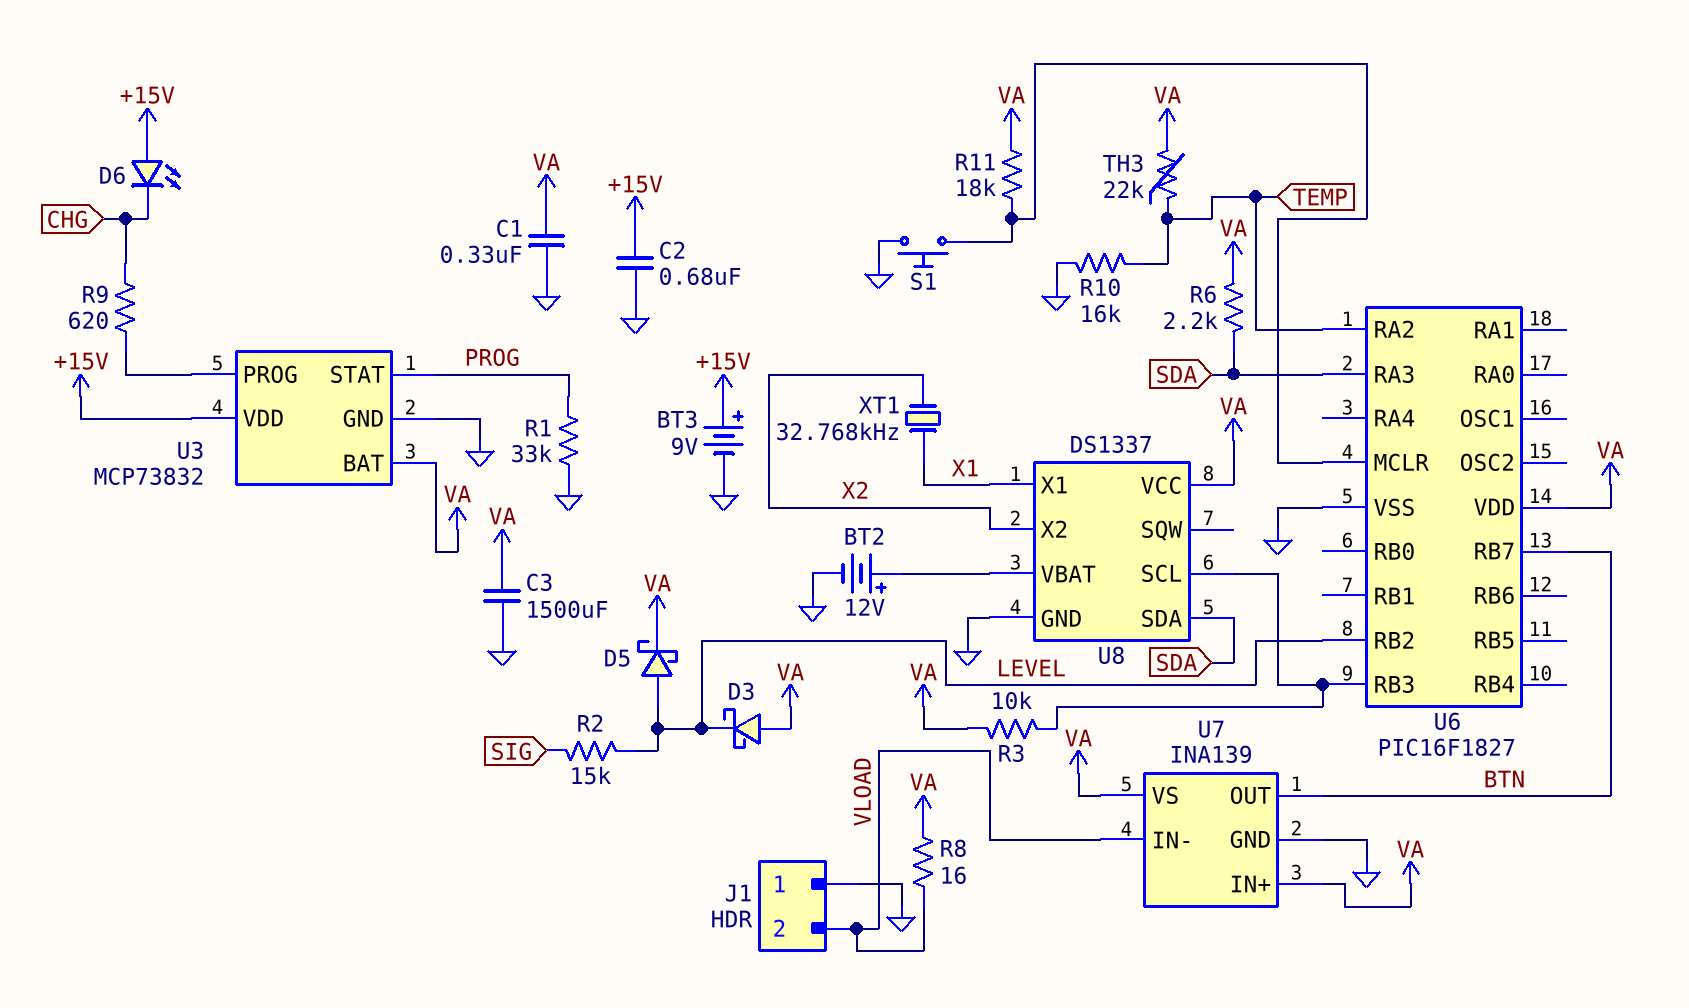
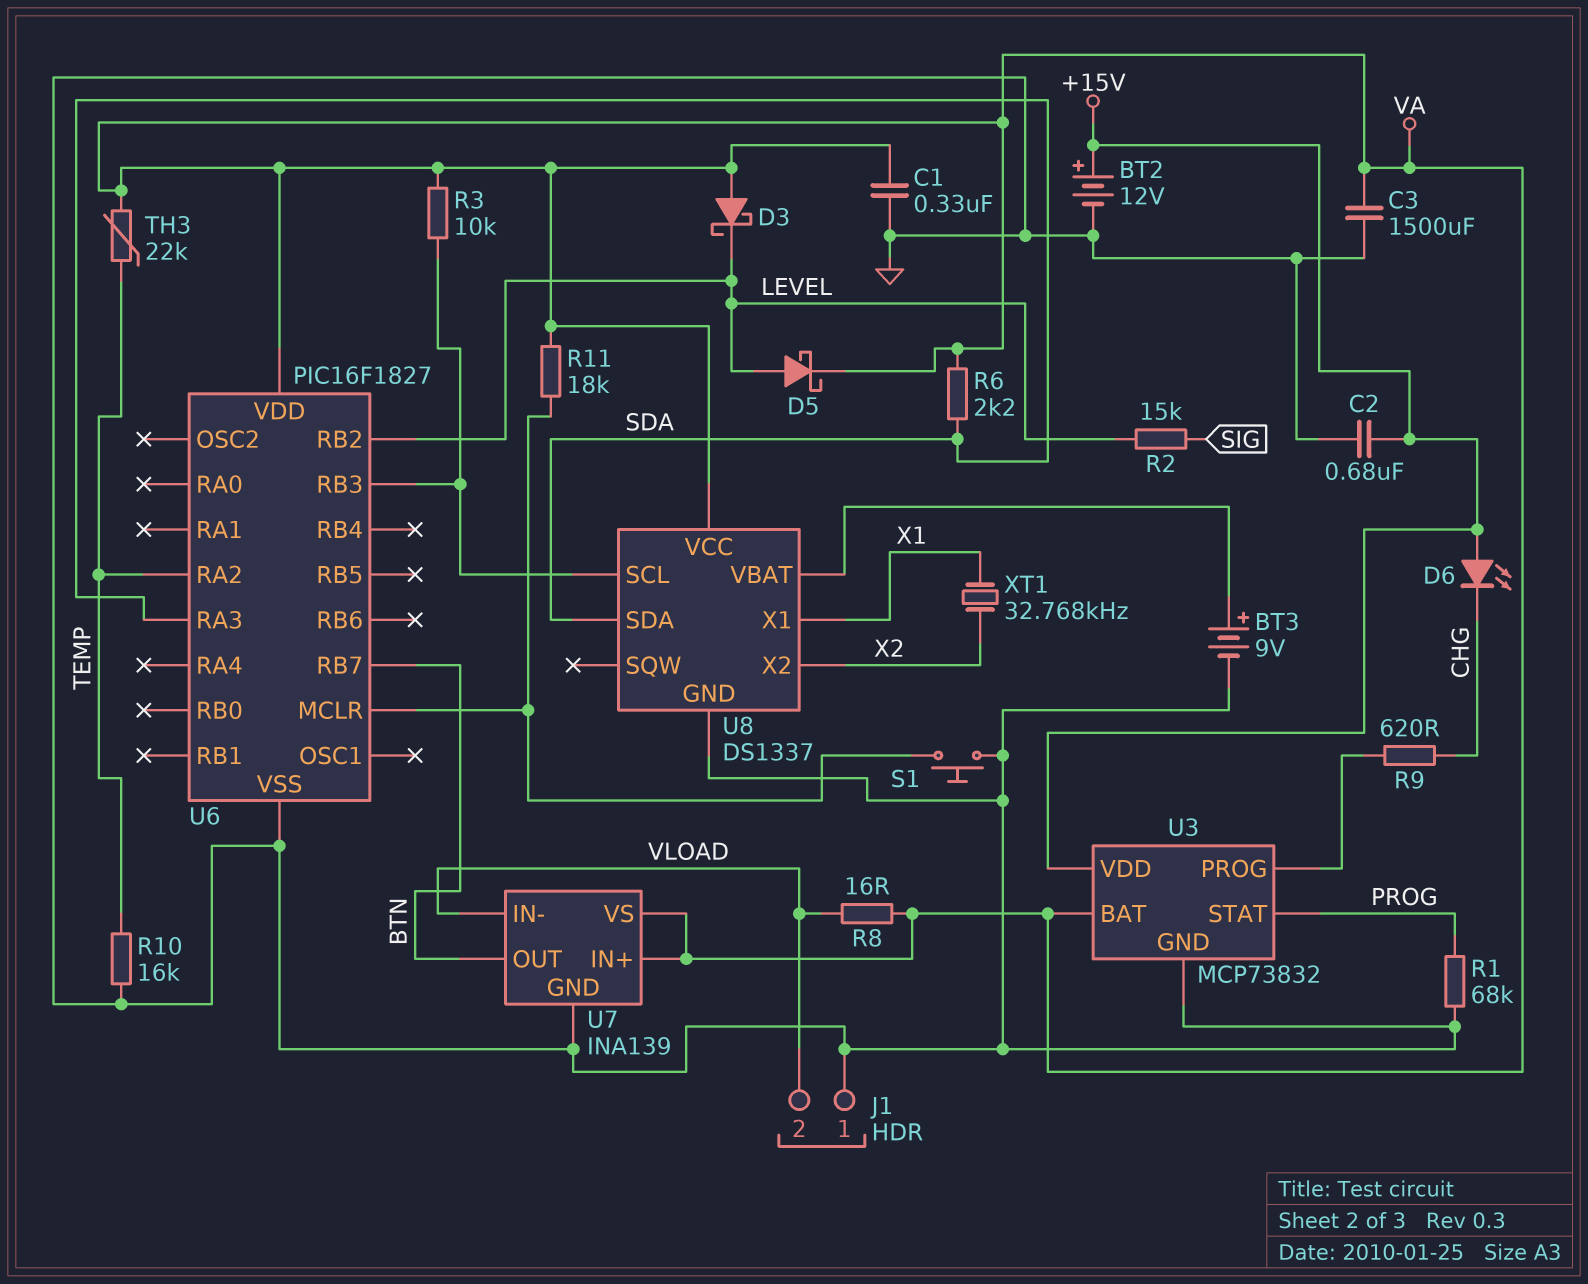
BT2: 12V (plus U8/VBAT, minus GND) -> 12V (plus +15V, minus GND)
BT3: 9V (plus +15V, minus GND) -> 9V (plus U8/VBAT, minus GND)
R1: 33k (GND, PROG) -> 68k (GND, PROG)

